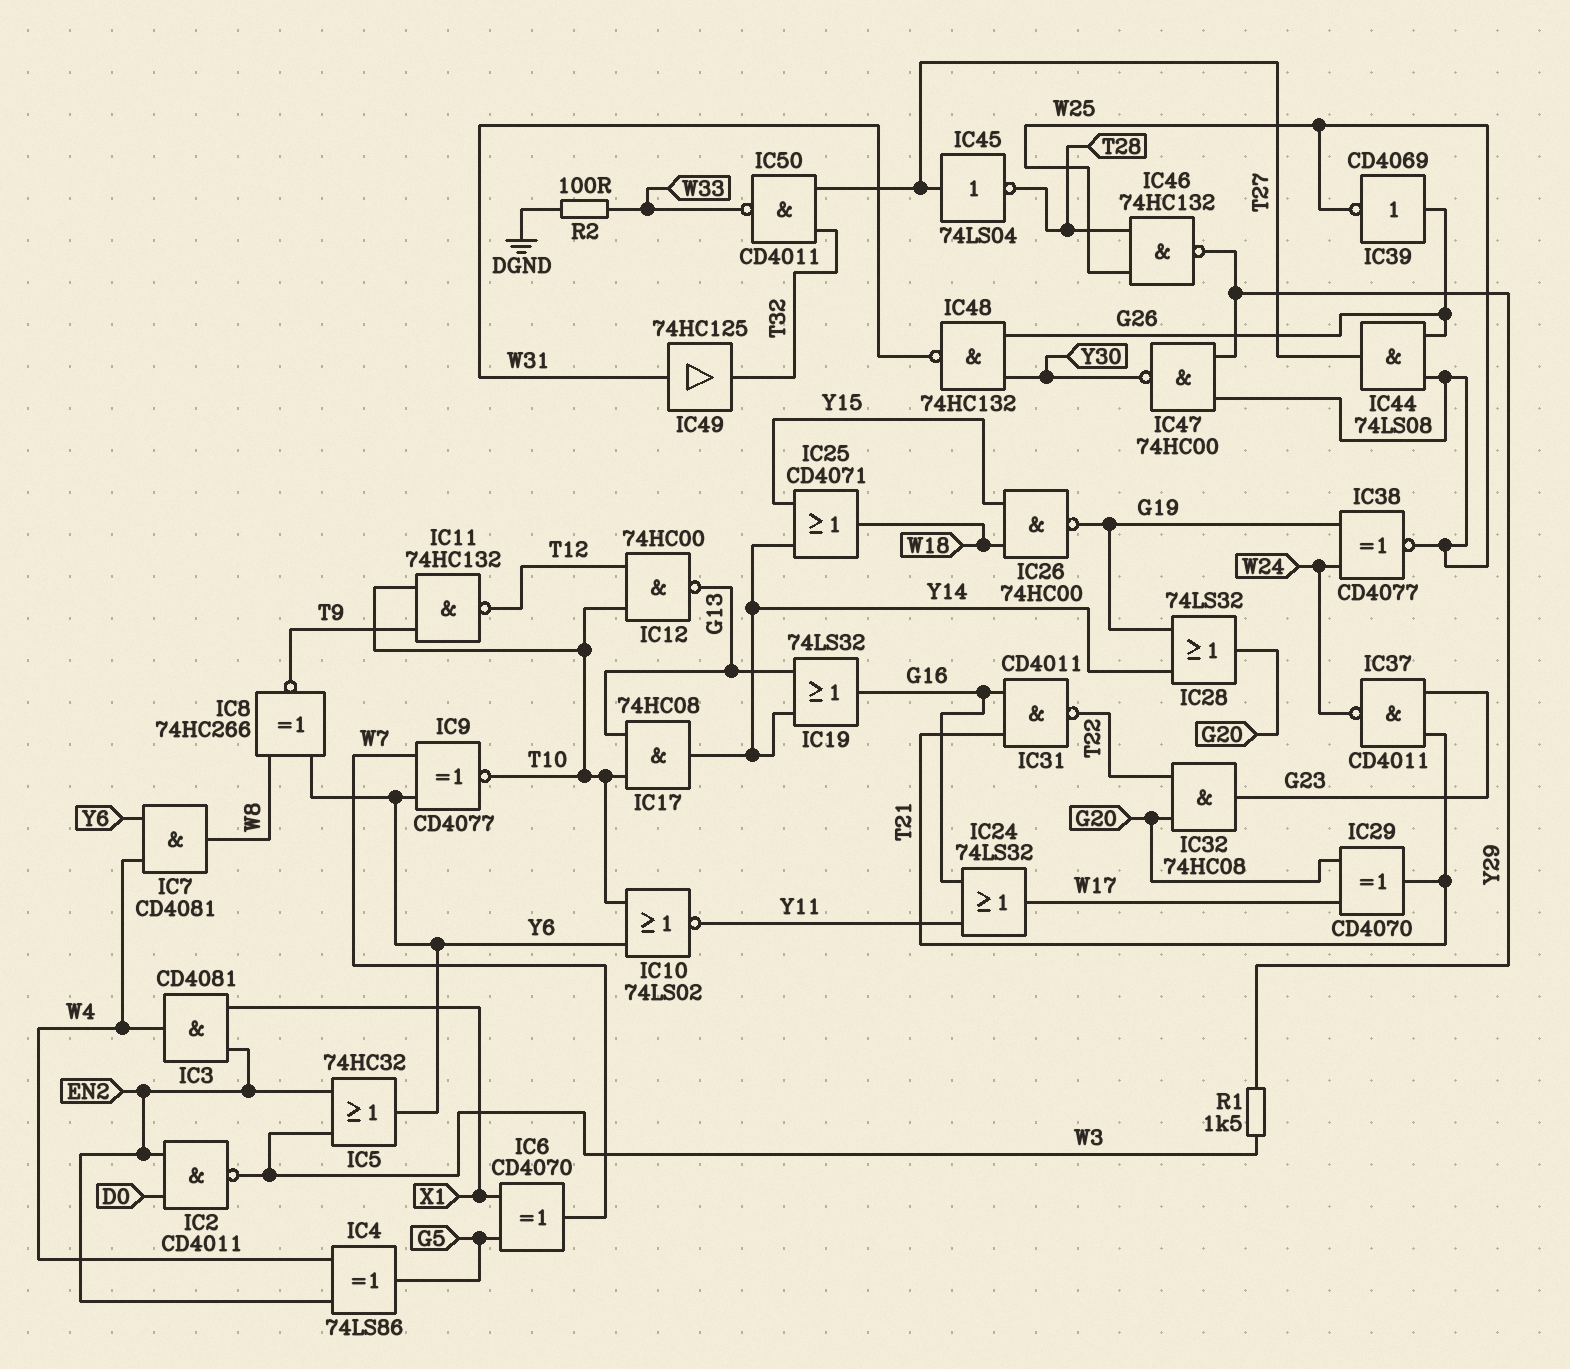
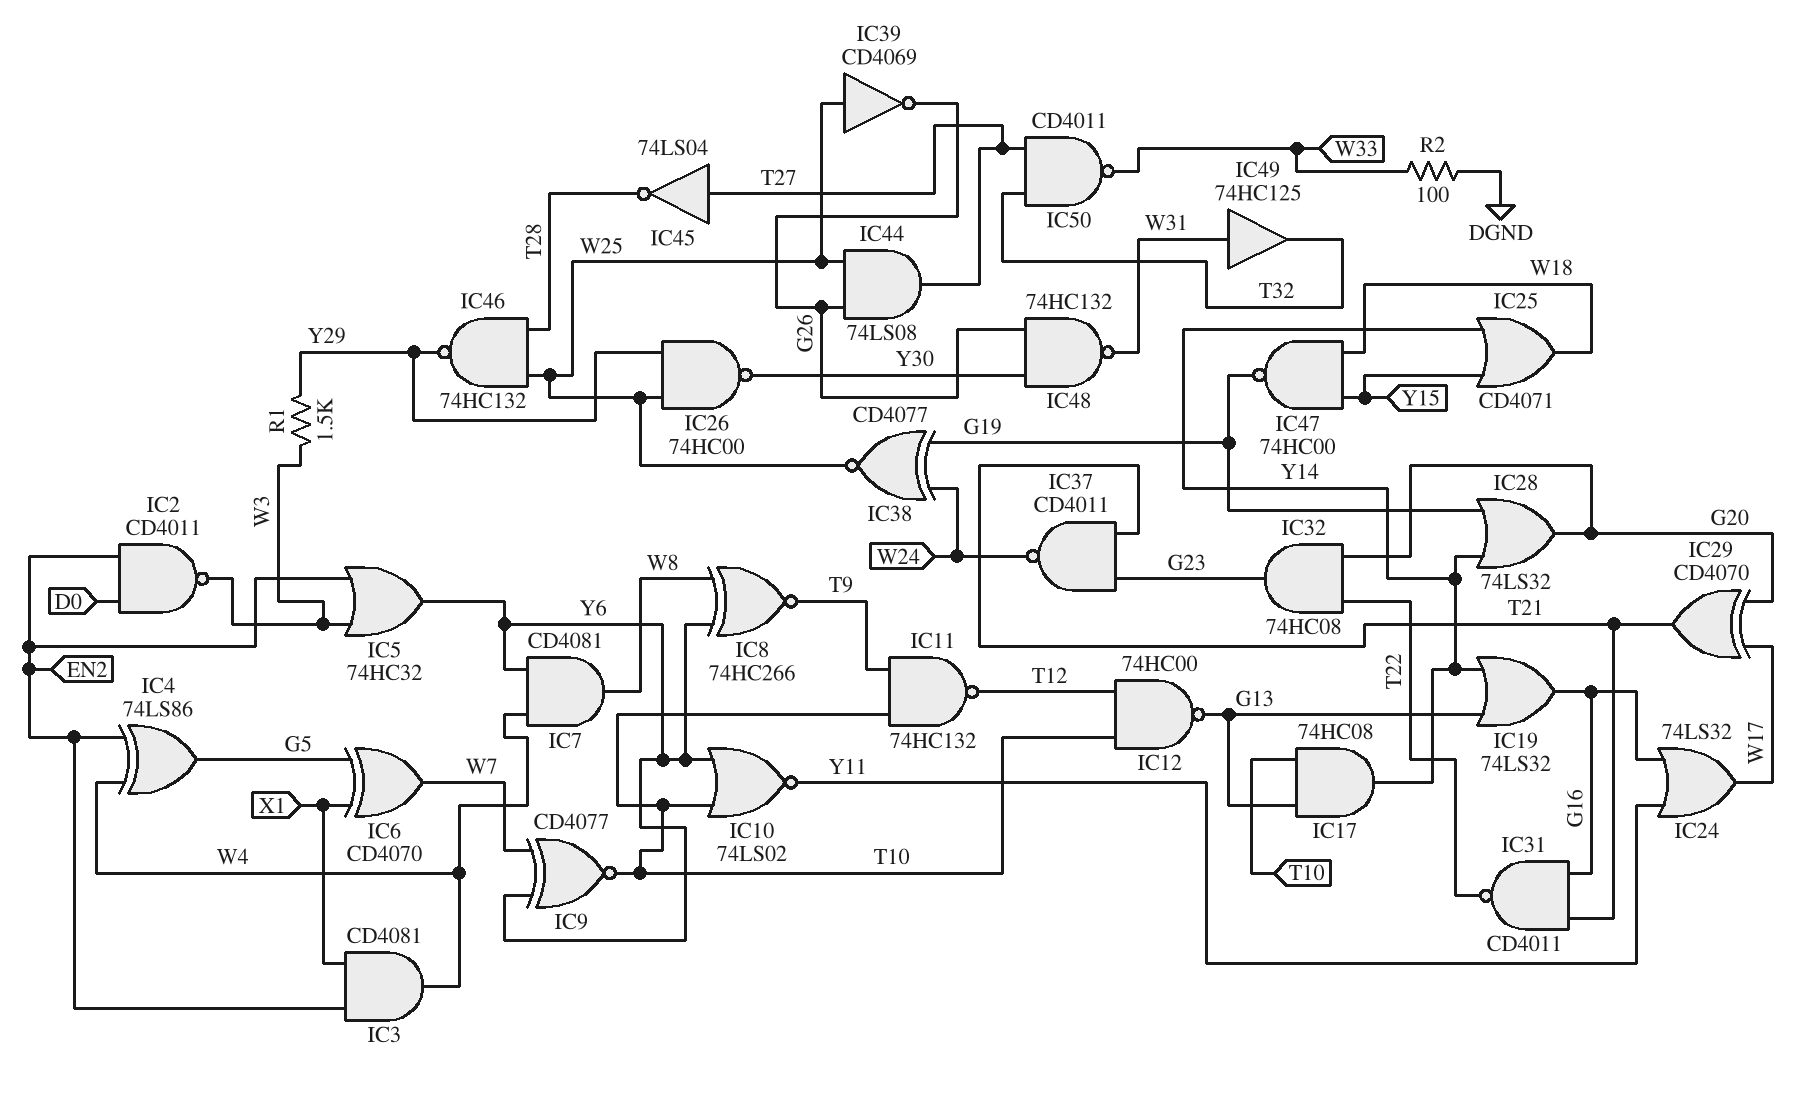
IC26: NAND 74HC00 (in W18, in Y15, out G19) -> NAND 74HC00 (in W25, in Y29, out Y30)
IC39: NOT CD4069 (in G26, out W25) -> NOT CD4069 (in W25, out G26)
IC47: NAND 74HC00 (in W25, in Y29, out Y30) -> NAND 74HC00 (in W18, in Y15, out G19)

